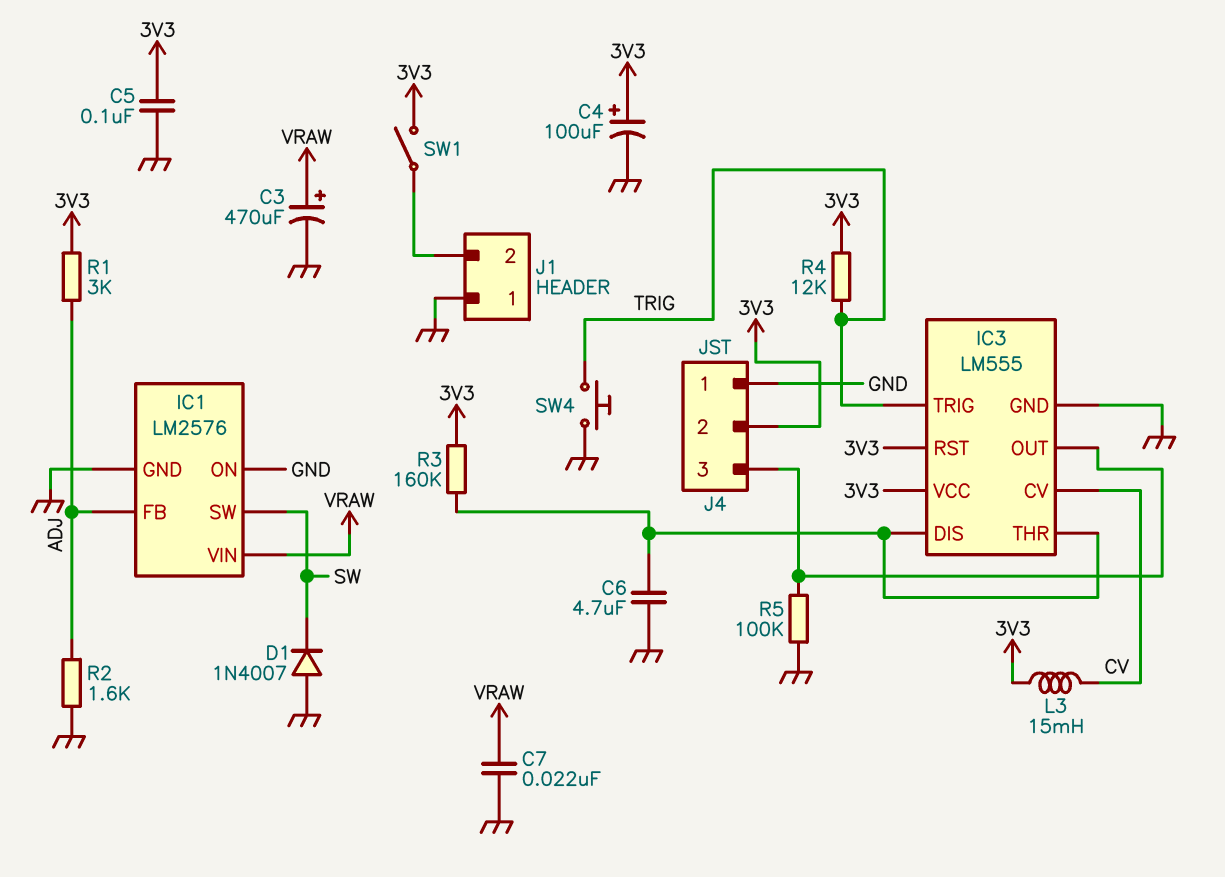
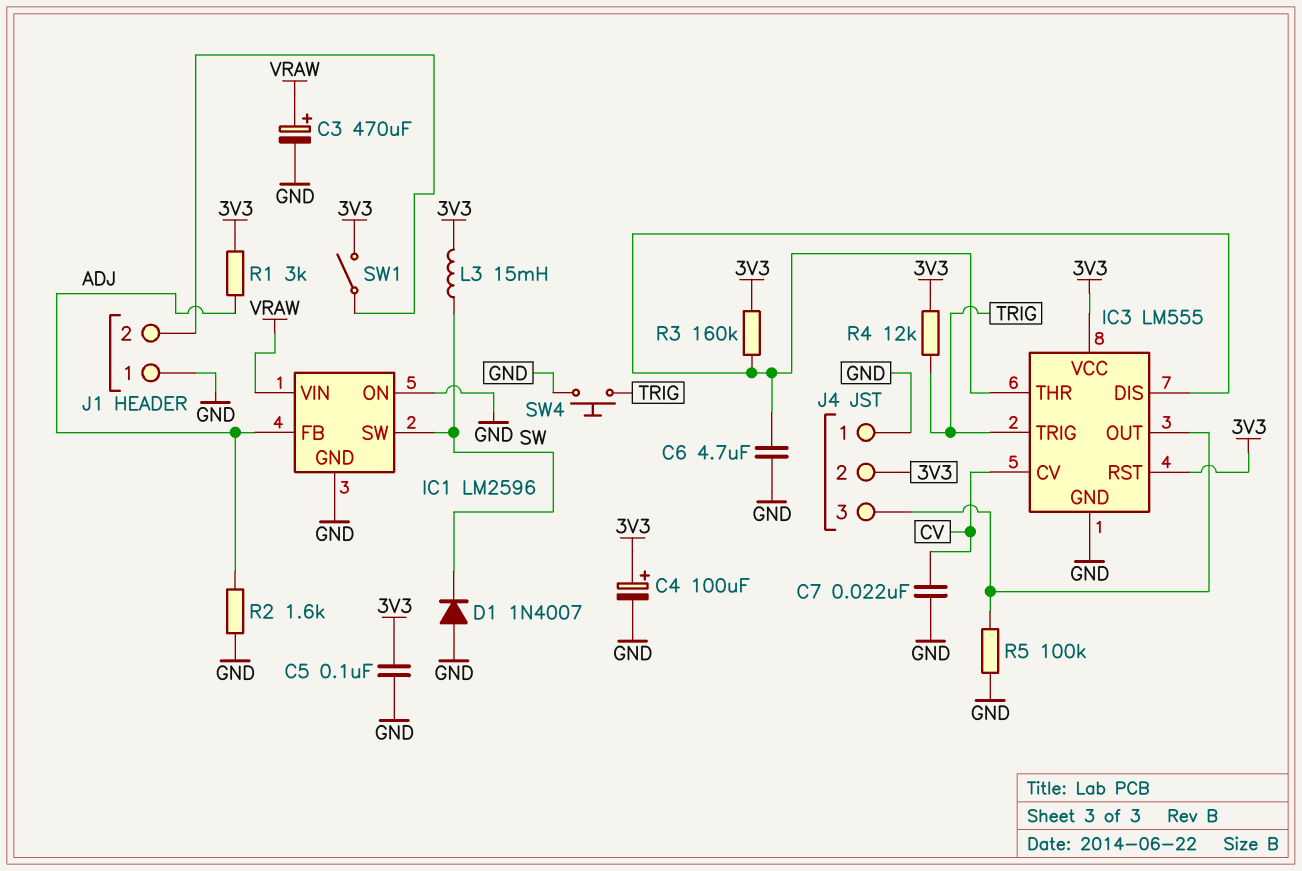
C7: 22nF (GND, VRAW) -> 22nF (CV, GND)
IC1: LM2576 -> LM2596
L3: 15mH (3V3, CV) -> 15mH (3V3, SW)

